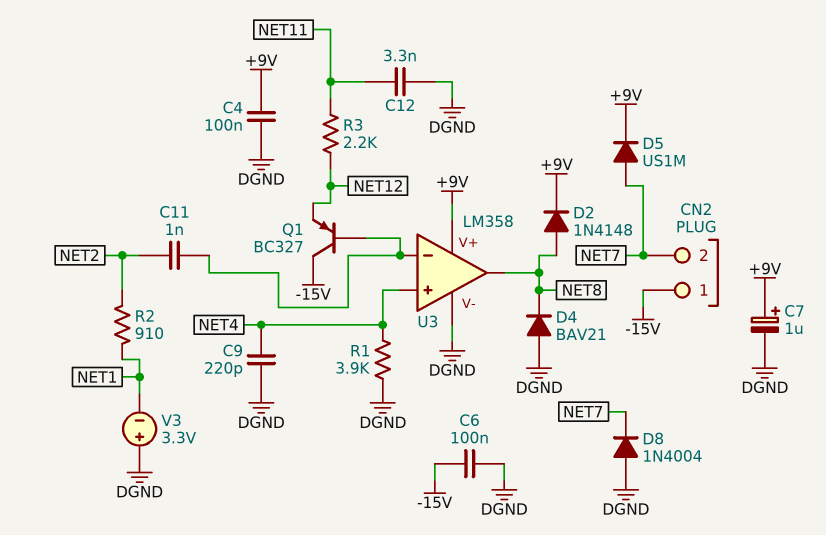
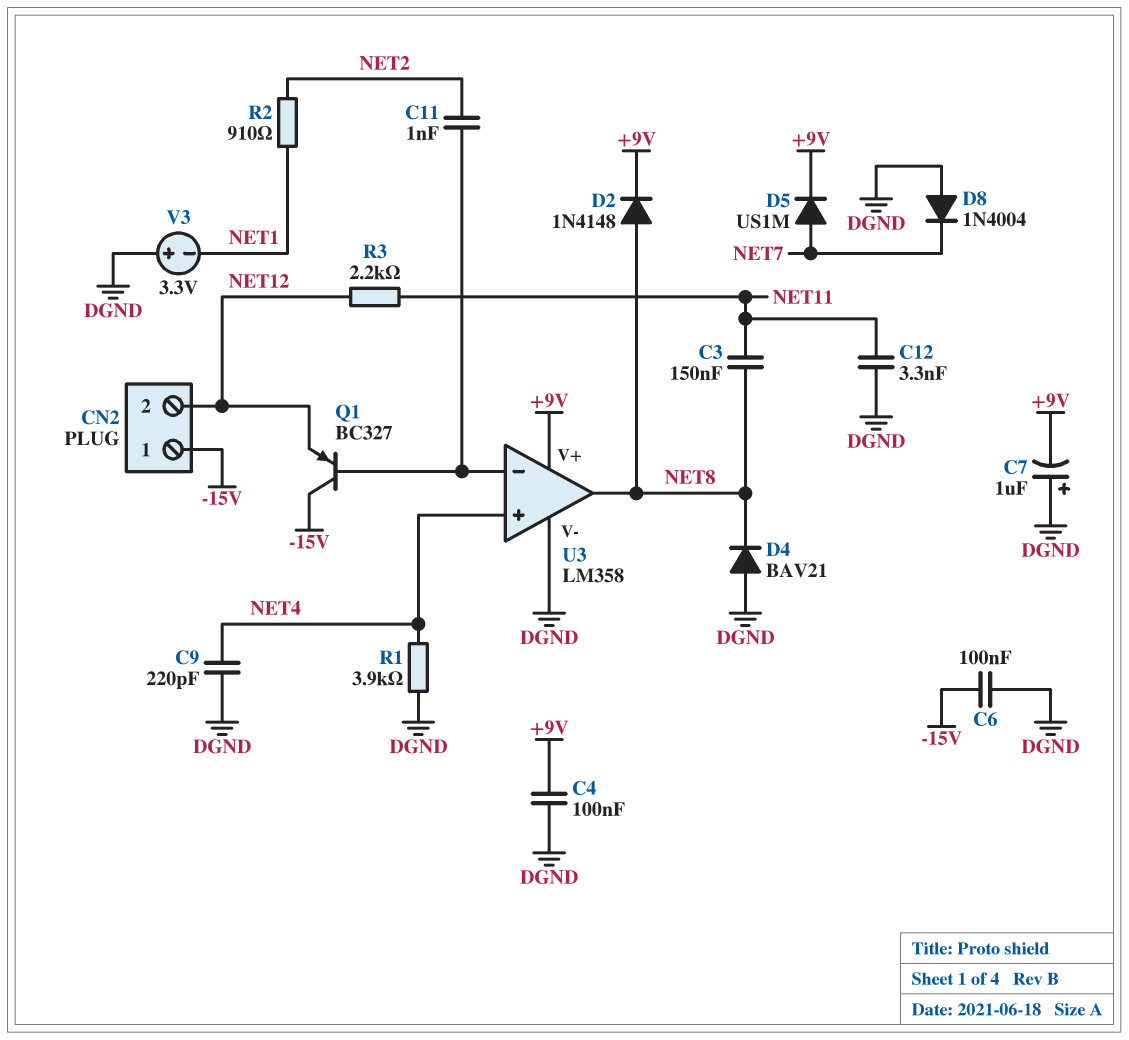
C3: none -> 150nF (NET8, NET11)
C7: 1uF (plus +9V, minus DGND) -> 1uF (plus DGND, minus +9V)
CN2 pin 2: NET7 -> NET12

